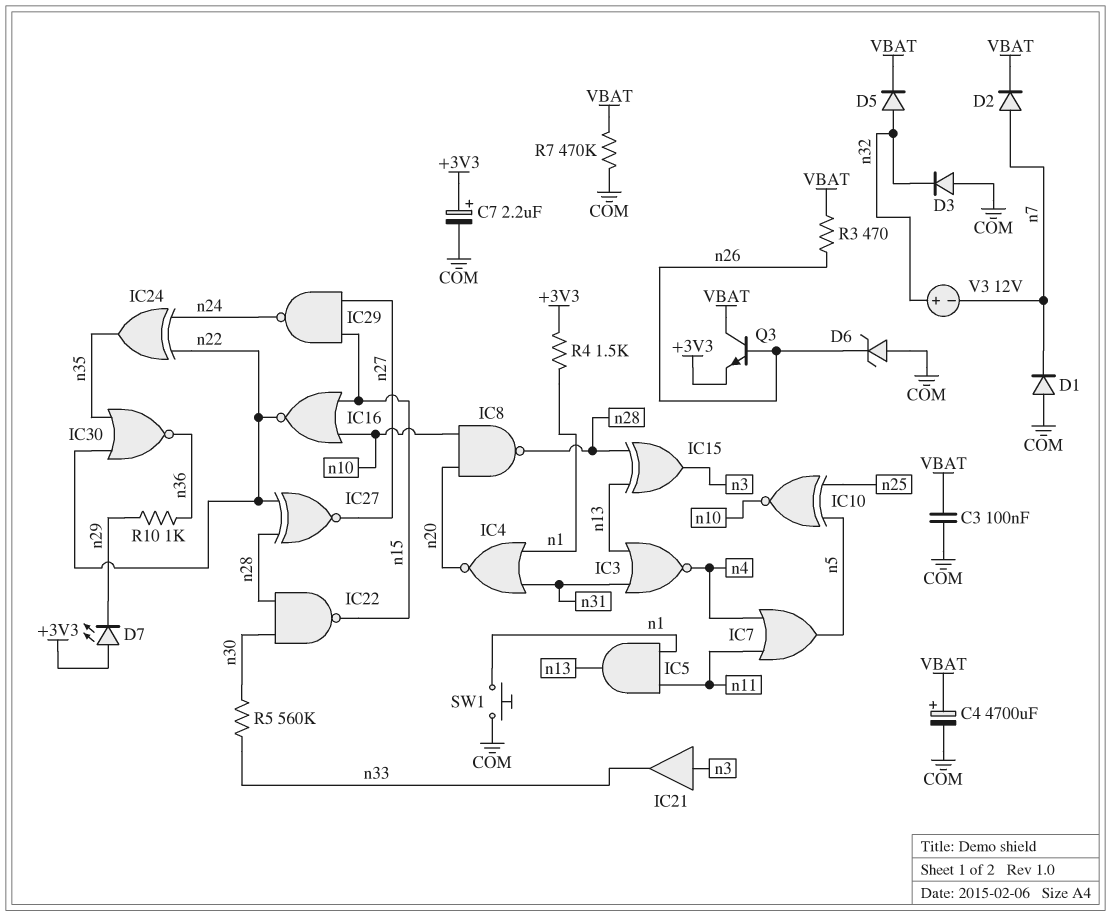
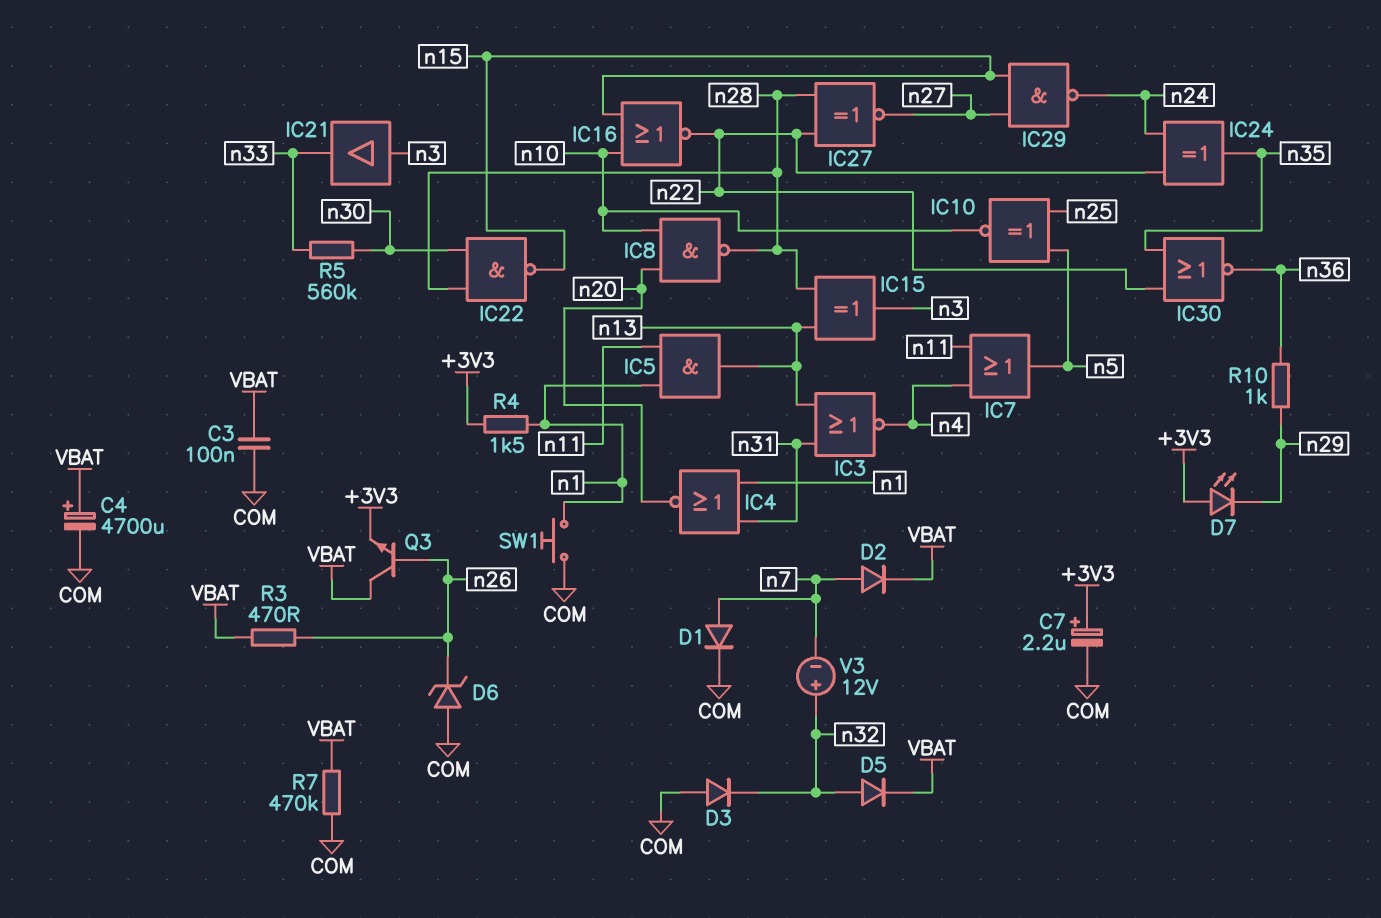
D1: diode (A COM, K n7) -> diode (A n7, K COM)

